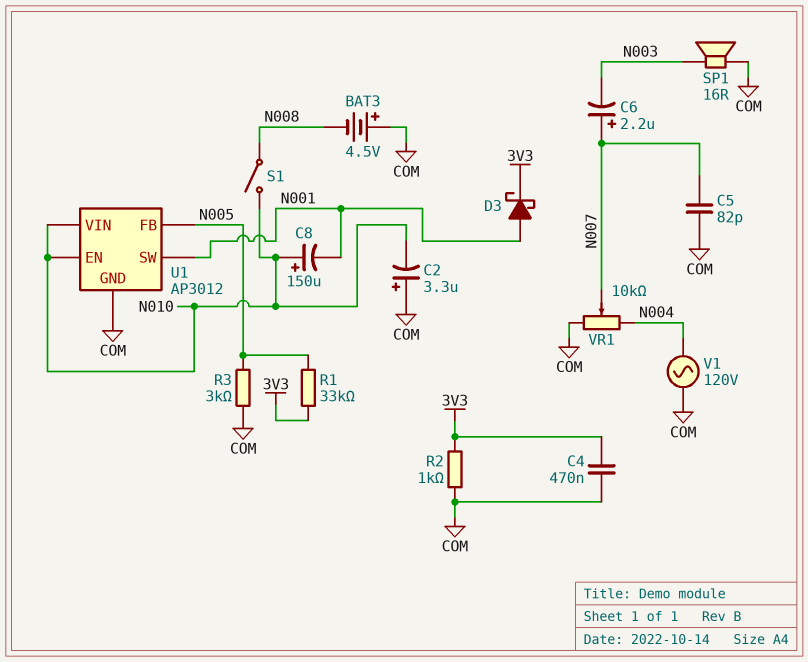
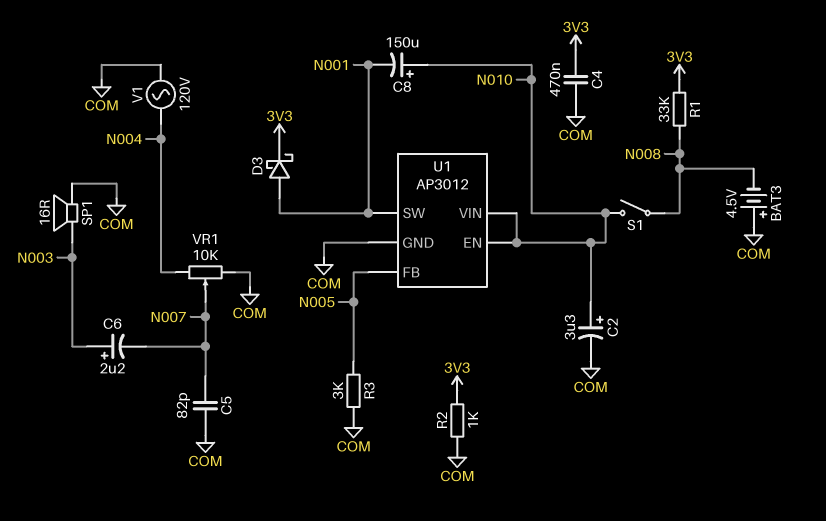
C2: 3.3uF (plus COM, minus N010) -> 3.3uF (plus N010, minus COM)
C6: 2.2uF (plus N007, minus N003) -> 2.2uF (plus N003, minus N007)
R1: 33k (3V3, N005) -> 33k (3V3, N008)

